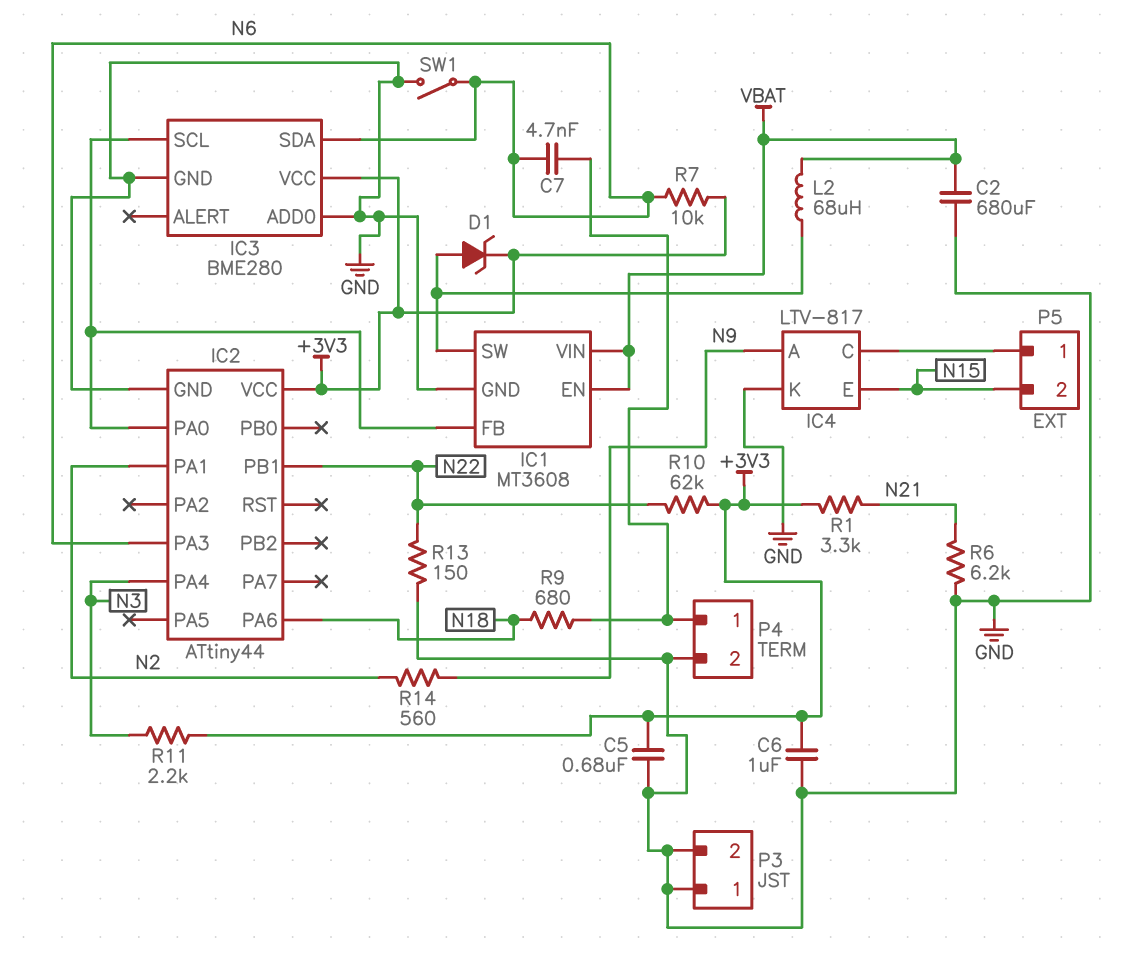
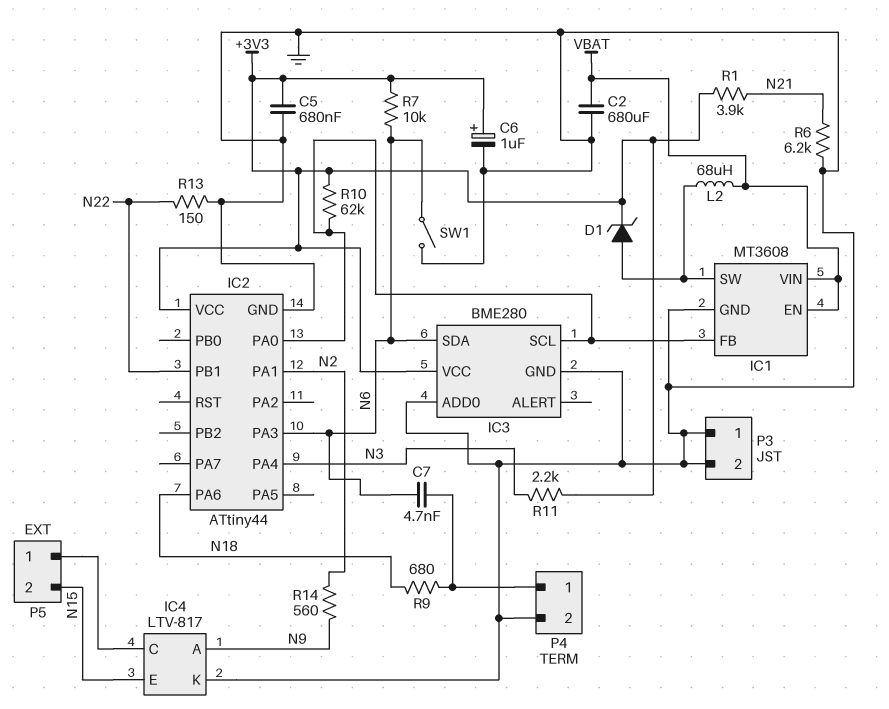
C6: 1uF (+3V3, GND) -> 1uF (plus +3V3, minus GND)
R1: 3.3k (+3V3, N21) -> 3.9k (+3V3, N21)
R10: 62k (+3V3, N22) -> 62k (+3V3, IC1/FB)

